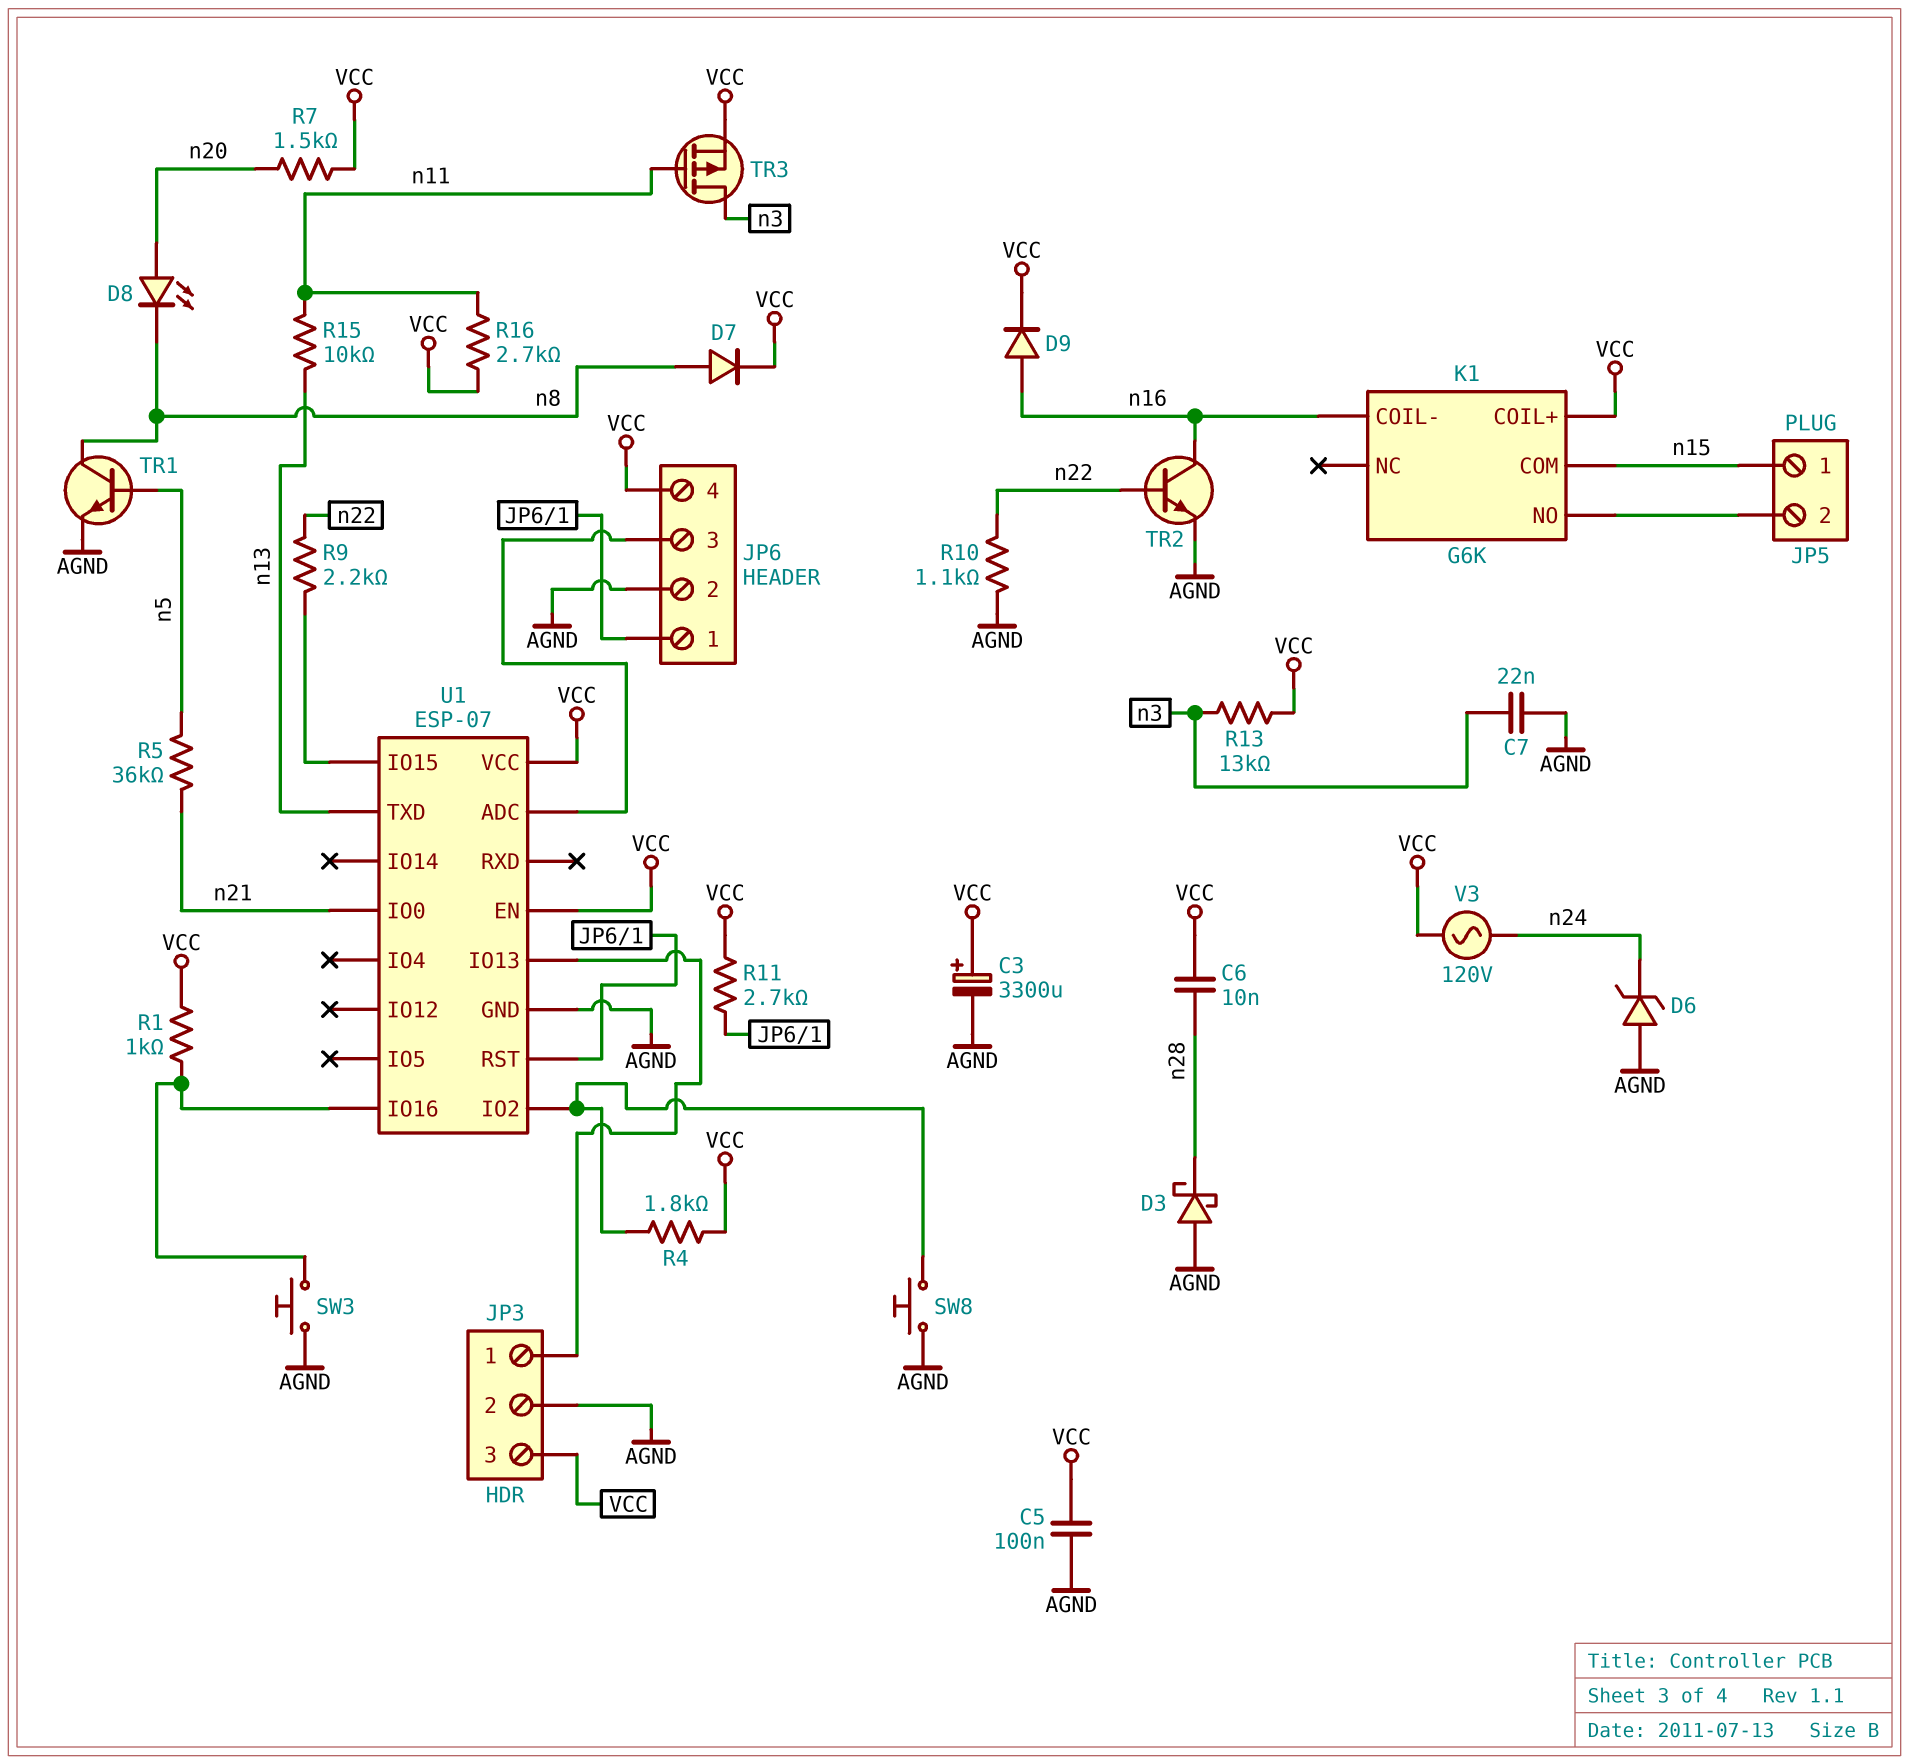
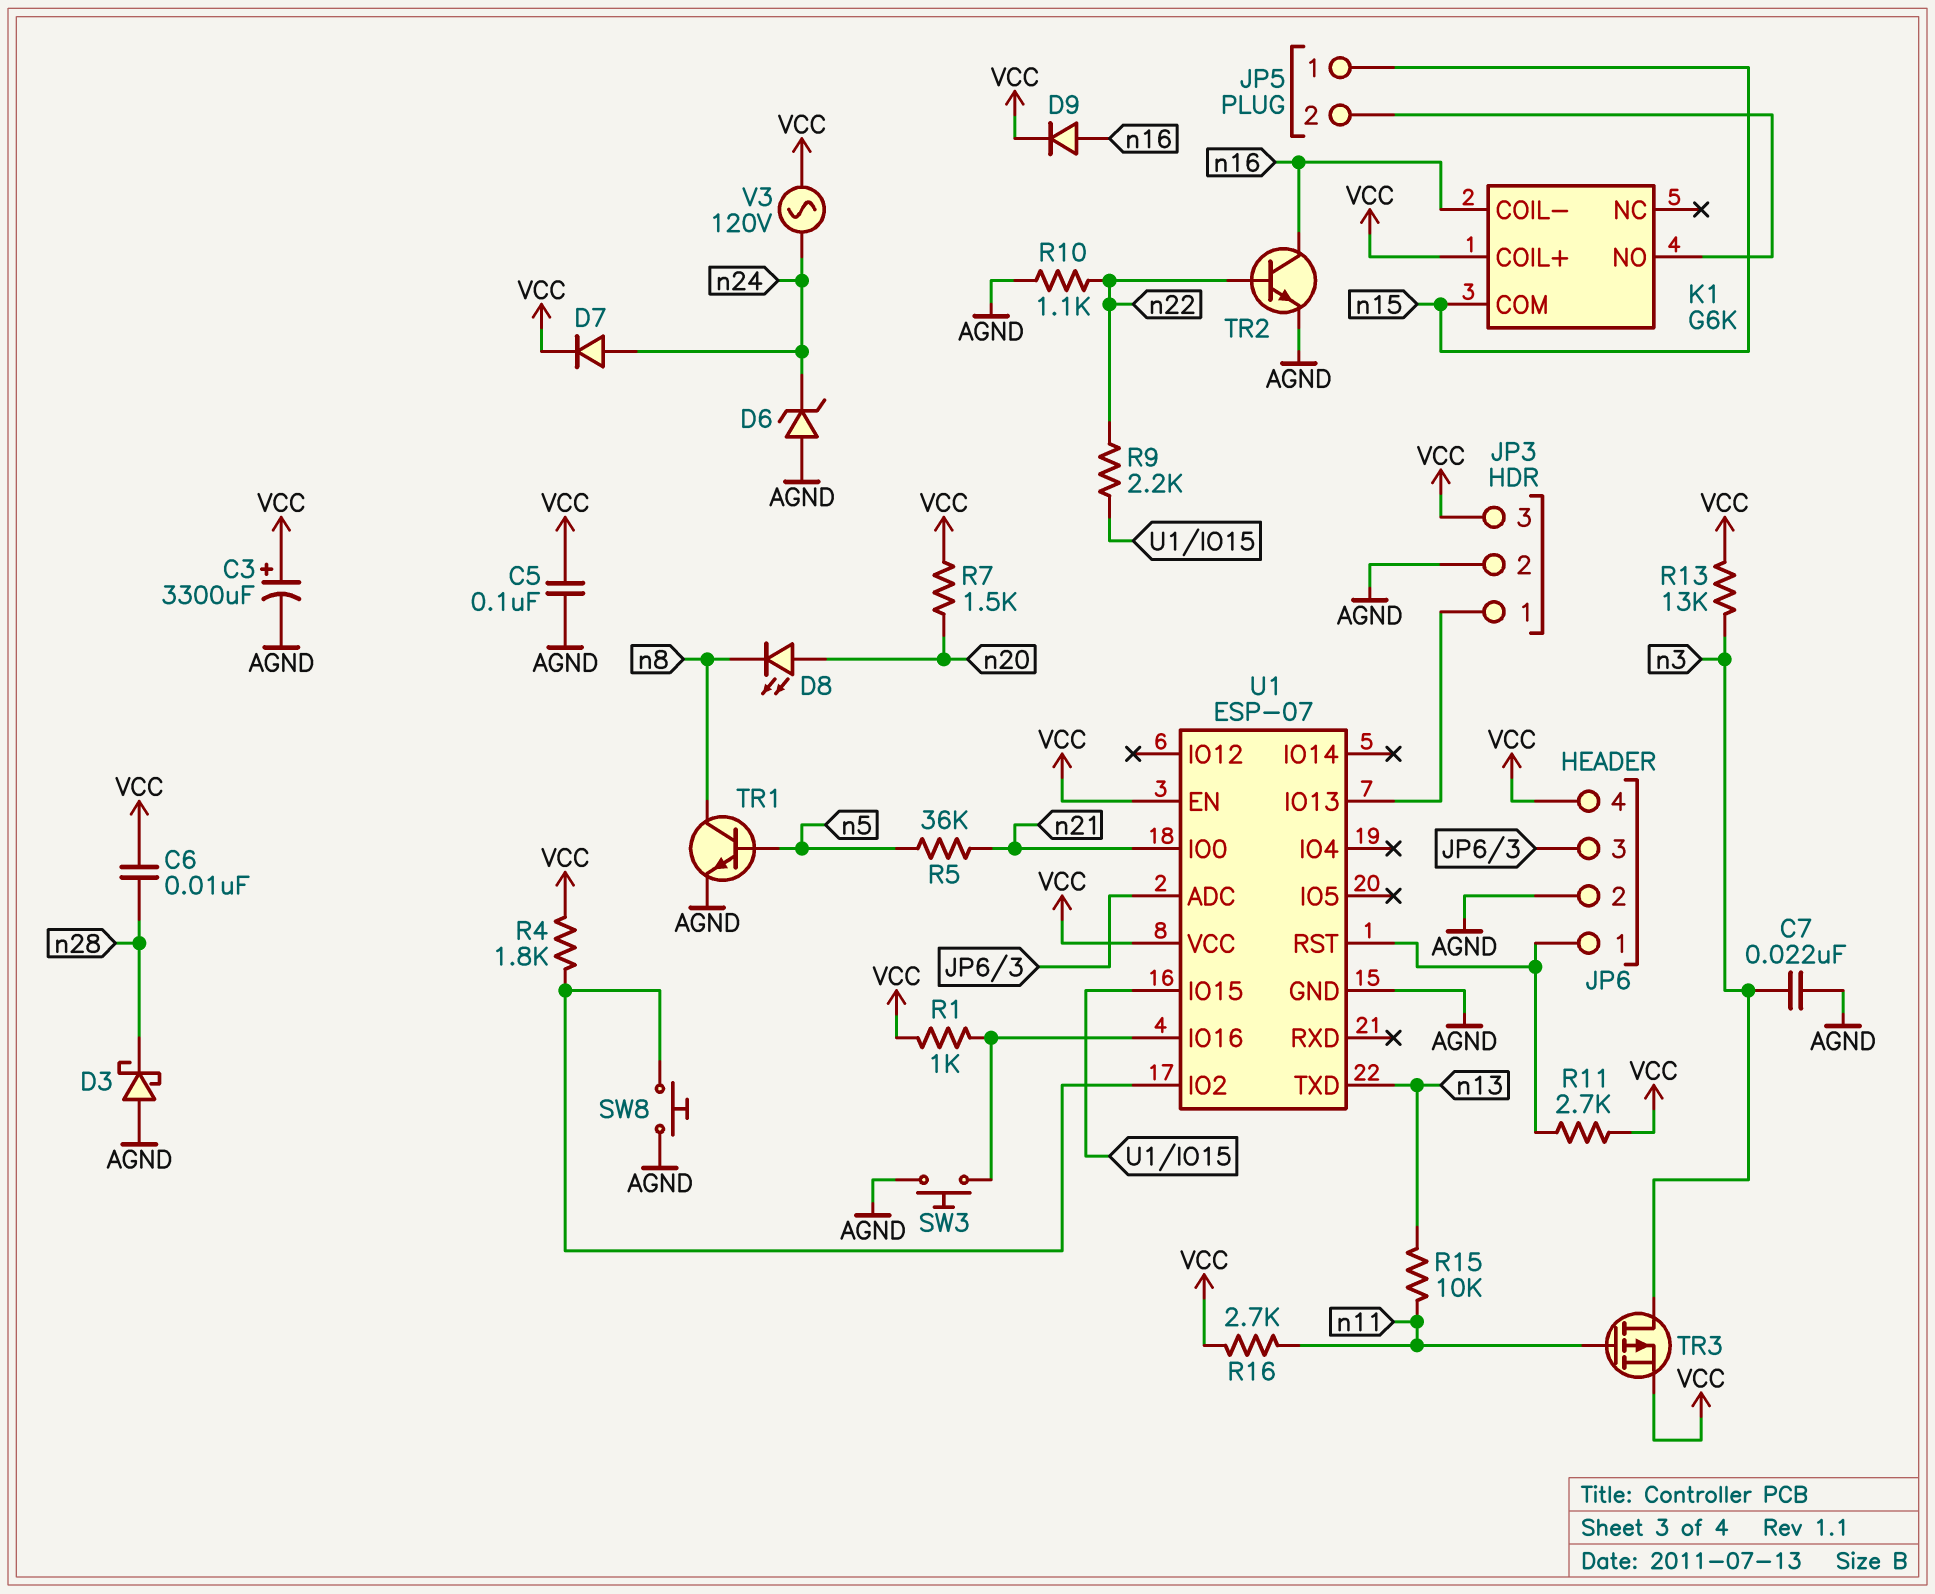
D7: diode (A n8, K VCC) -> diode (A n24, K VCC)

